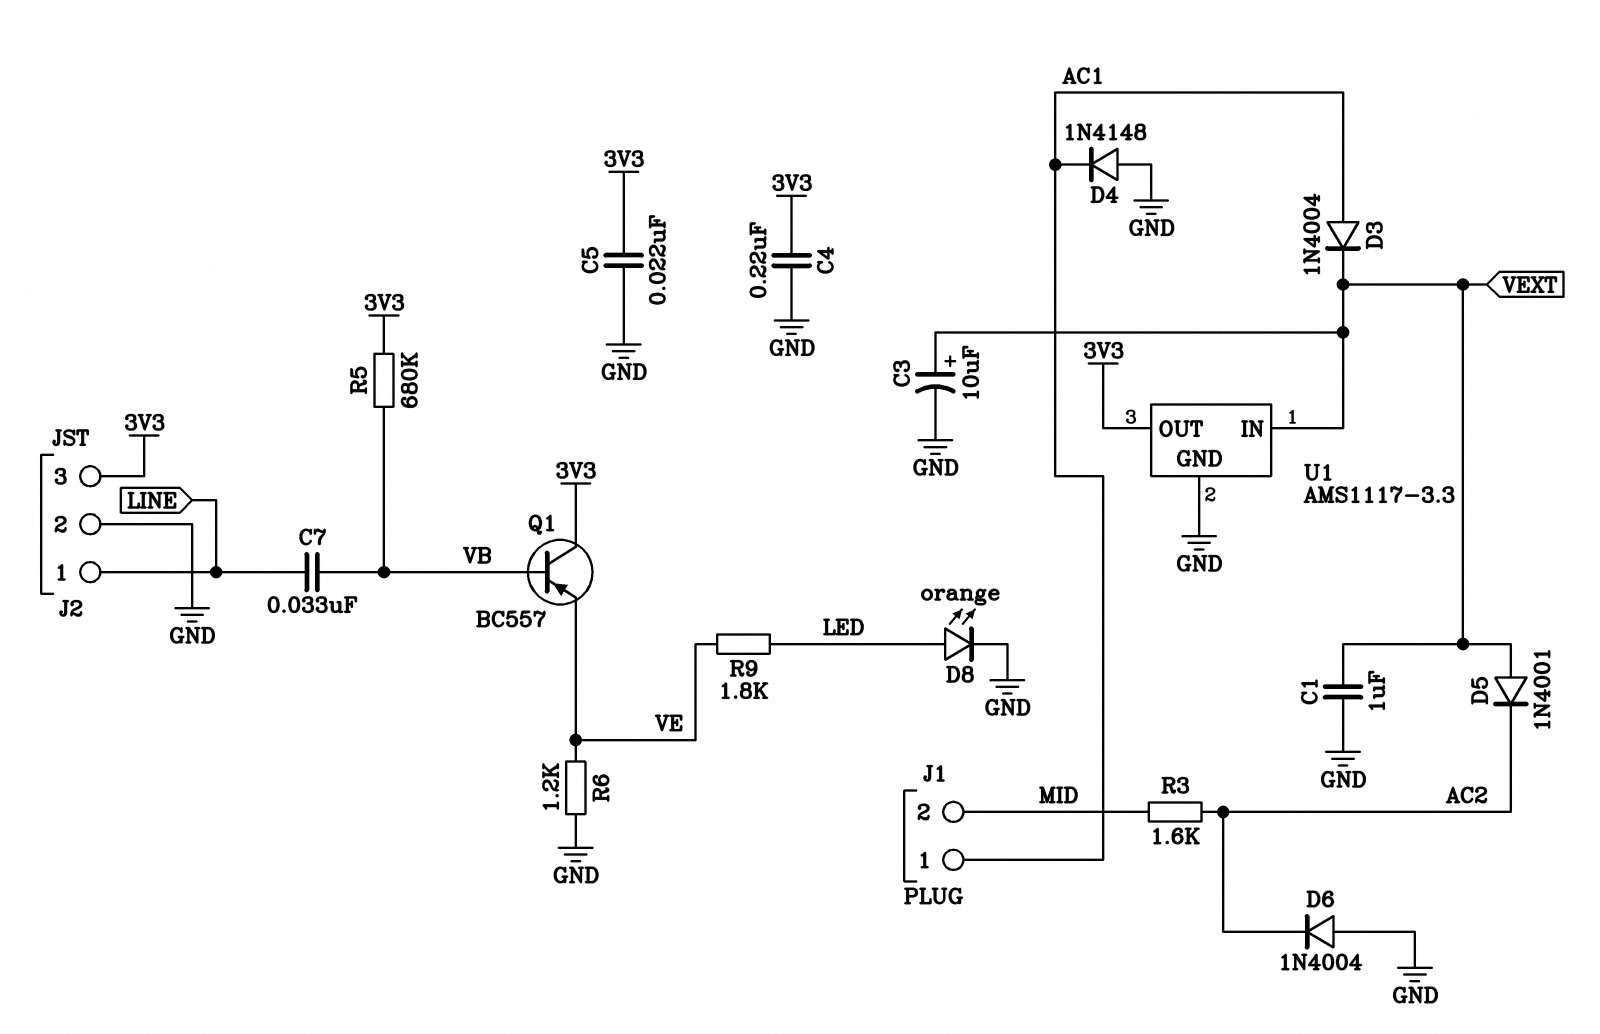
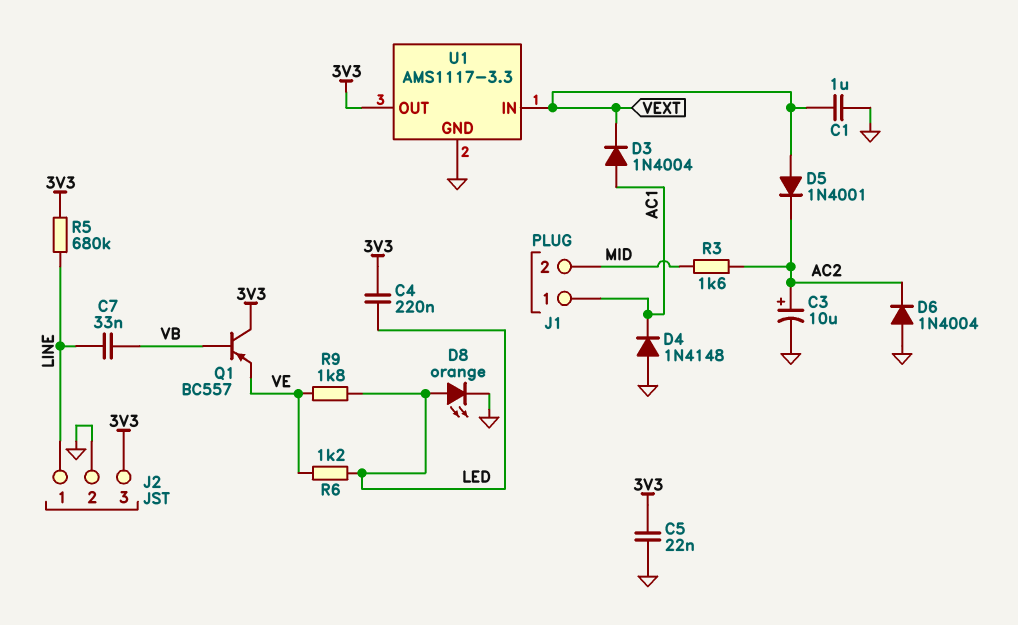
C3: 10uF (plus VEXT, minus GND) -> 10uF (plus AC2, minus GND)
C4: 220nF (3V3, GND) -> 220nF (3V3, LED)
R5: 680k (3V3, VB) -> 680k (3V3, LINE)
R6: 1.2k (GND, VE) -> 1.2k (LED, VE)

